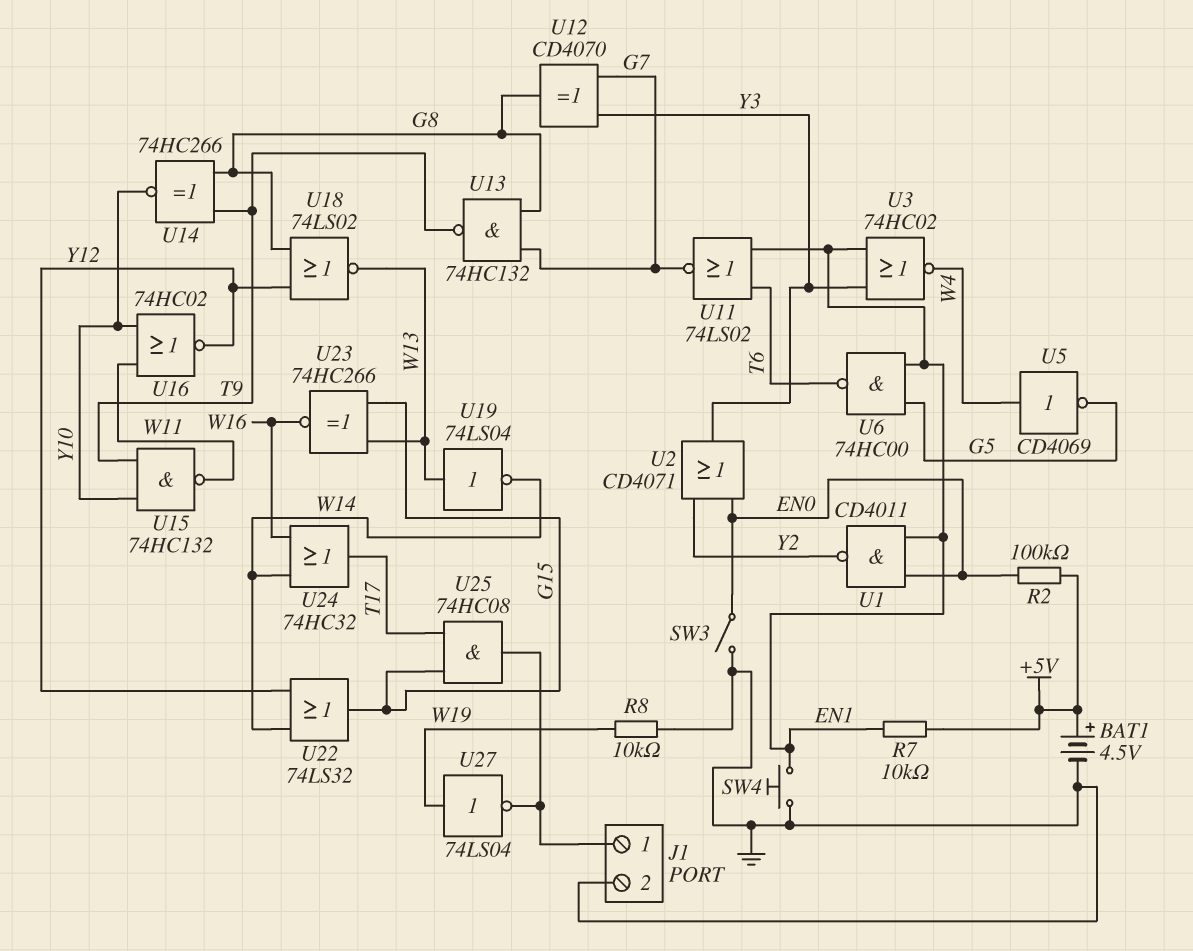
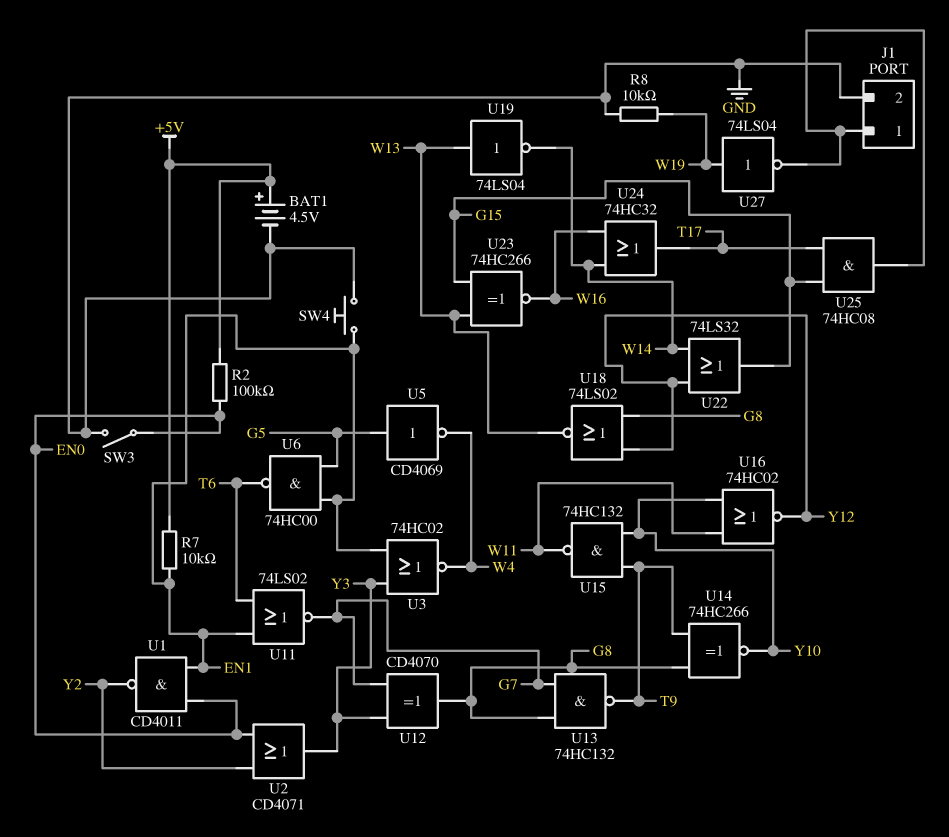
U5: NOT CD4069 (in W4, out G5) -> NOT CD4069 (in G5, out W4)

